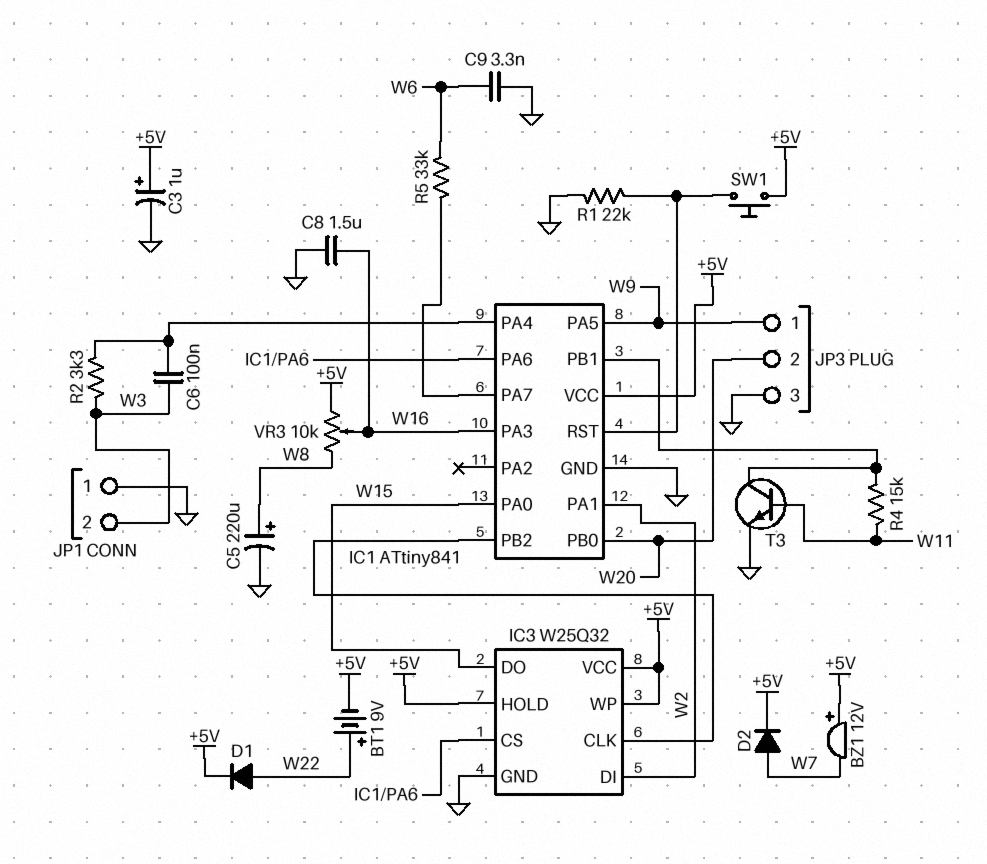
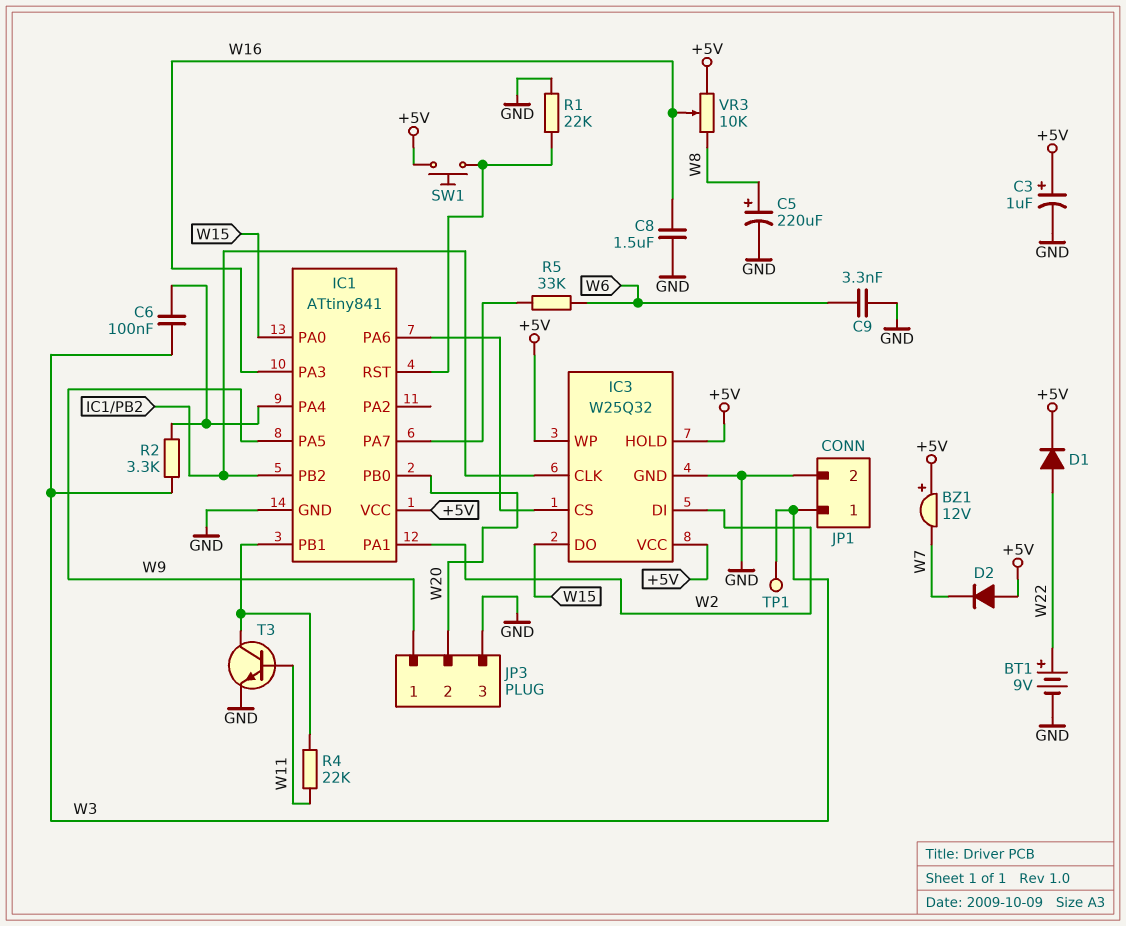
BT1: 9V (plus W22, minus +5V) -> 9V (plus W22, minus GND)
D2: diode (A W7, K +5V) -> diode (A +5V, K W7)
JP1 pin 1: GND -> W3
JP1 pin 2: W3 -> GND
R4: 15k (IC1/PB1, W11) -> 22k (IC1/PB1, W11)
TP1: none -> test point (W3)

